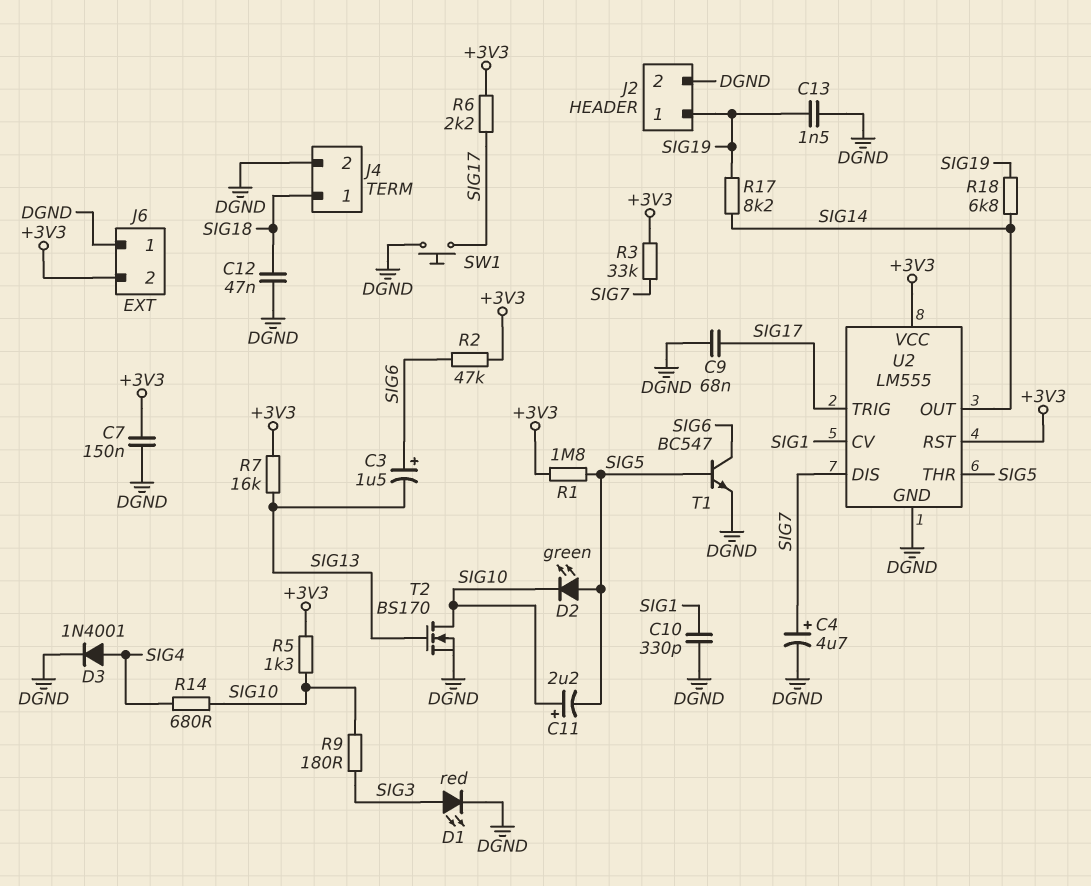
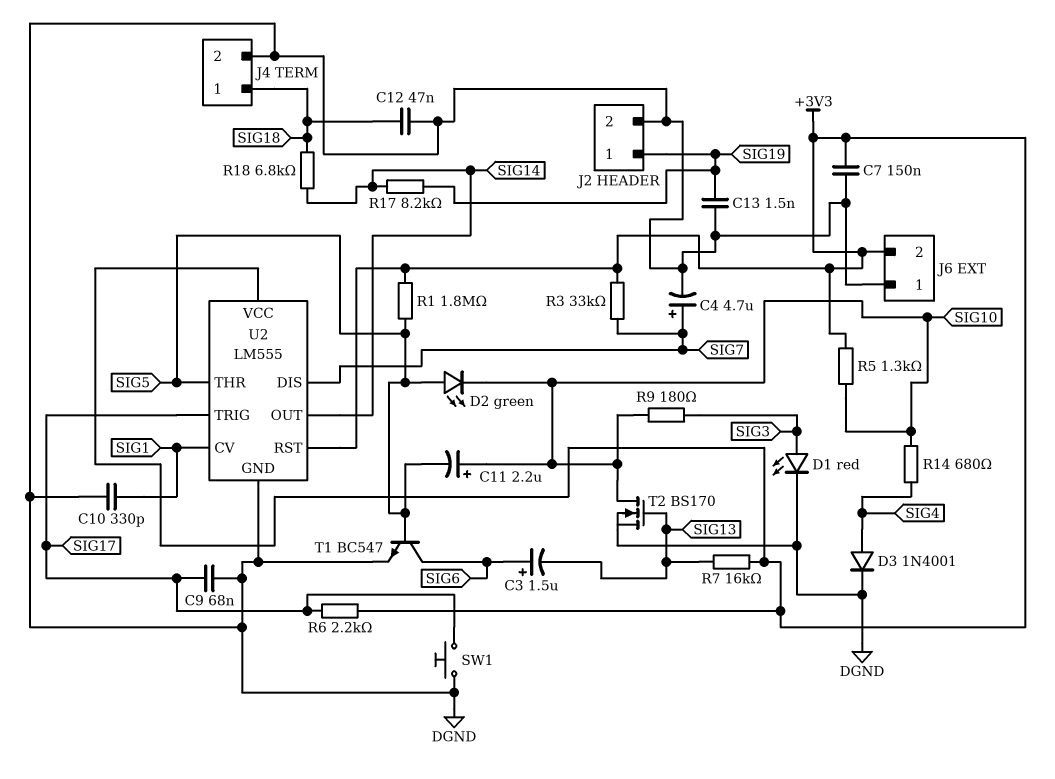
R2: 47k (+3V3, SIG6) -> none
R18: 6.8k (SIG14, SIG19) -> 6.8k (SIG14, SIG18)

